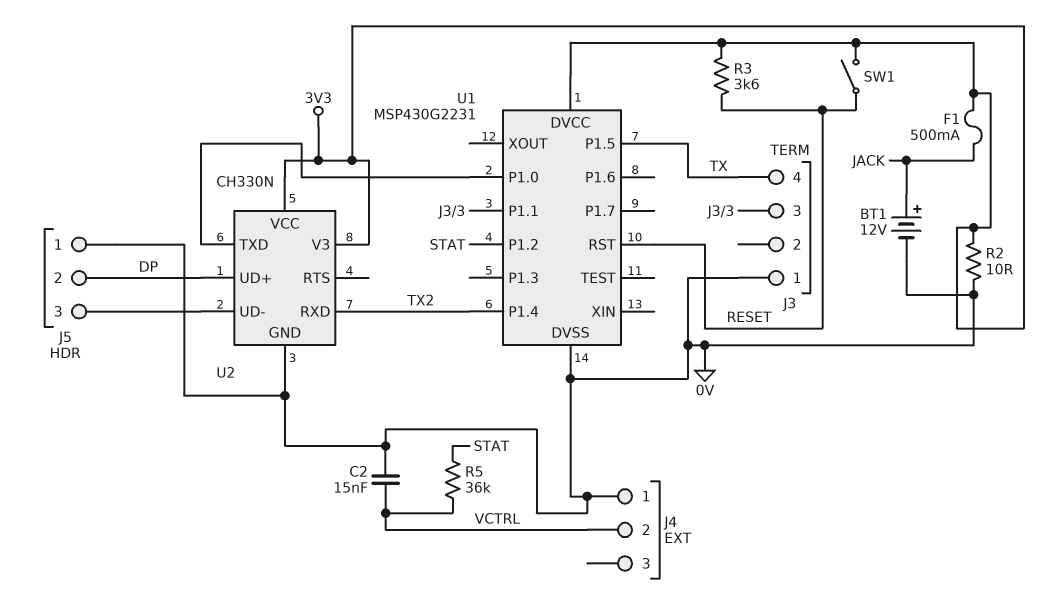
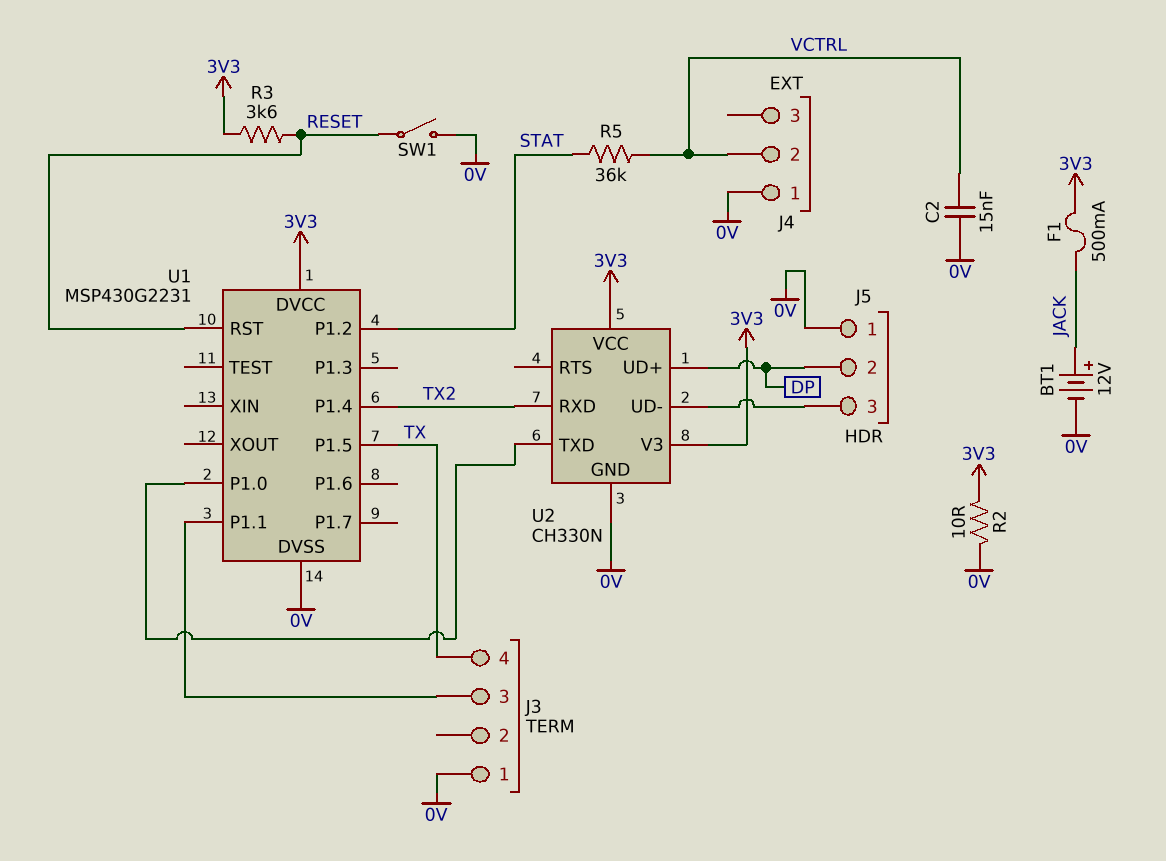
SW1: switch (3V3, RESET) -> switch (0V, RESET)

